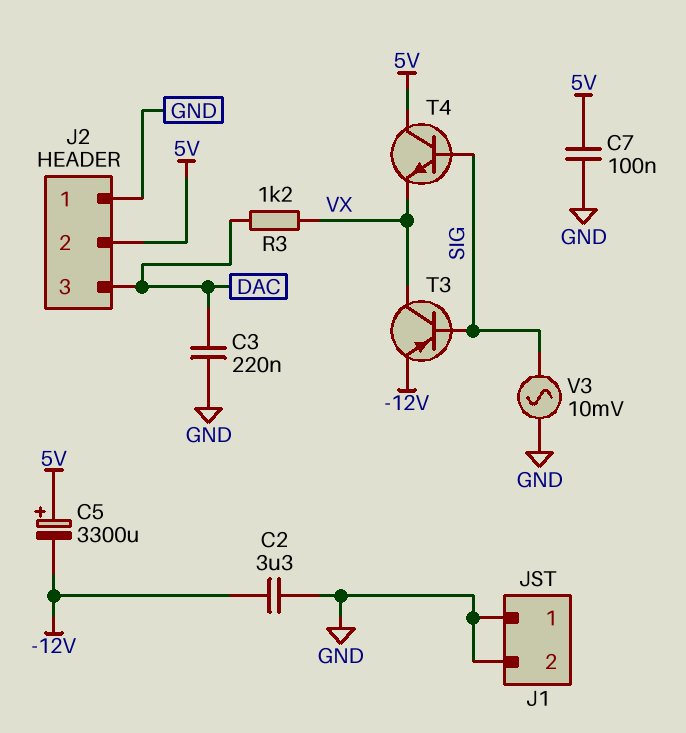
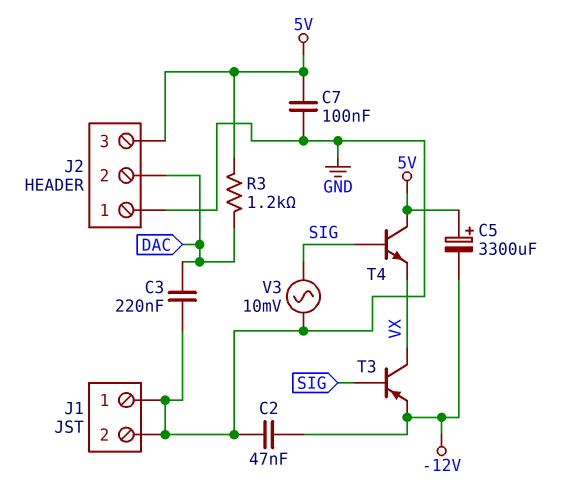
C2: 3.3uF (-12V, GND) -> 47nF (-12V, GND)
J2 pin 2: 5V -> DAC
J2 pin 3: DAC -> 5V
R3: 1.2k (DAC, VX) -> 1.2k (5V, DAC)

